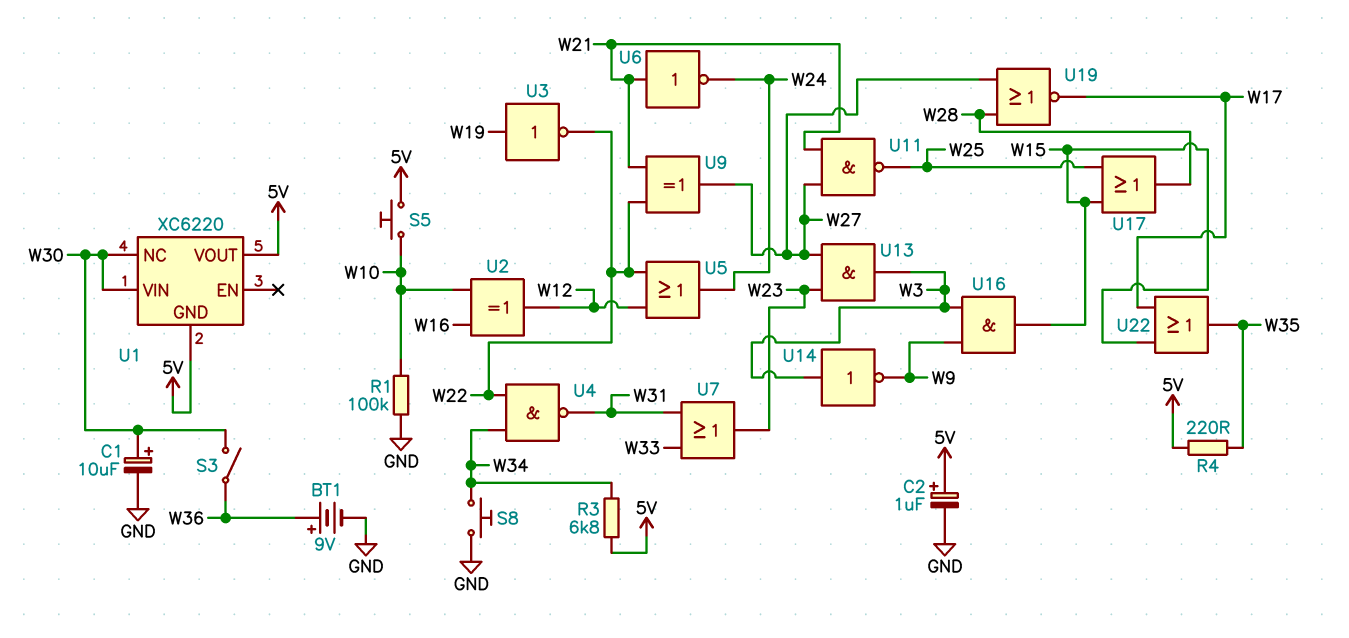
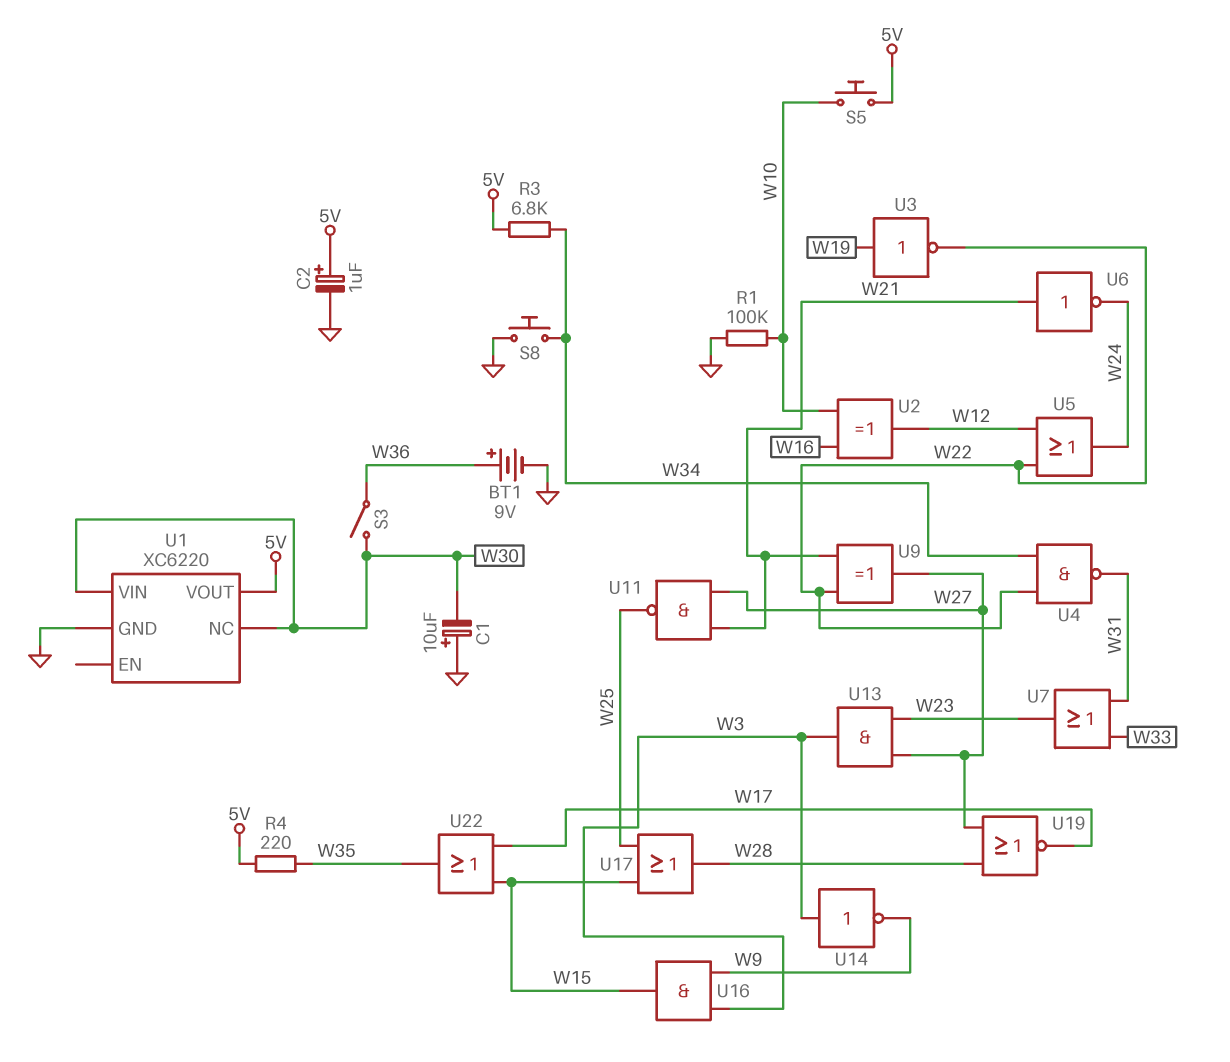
C1: 10uF (plus W30, minus GND) -> 10uF (plus GND, minus W30)
U1 pin GND: 5V -> GND

